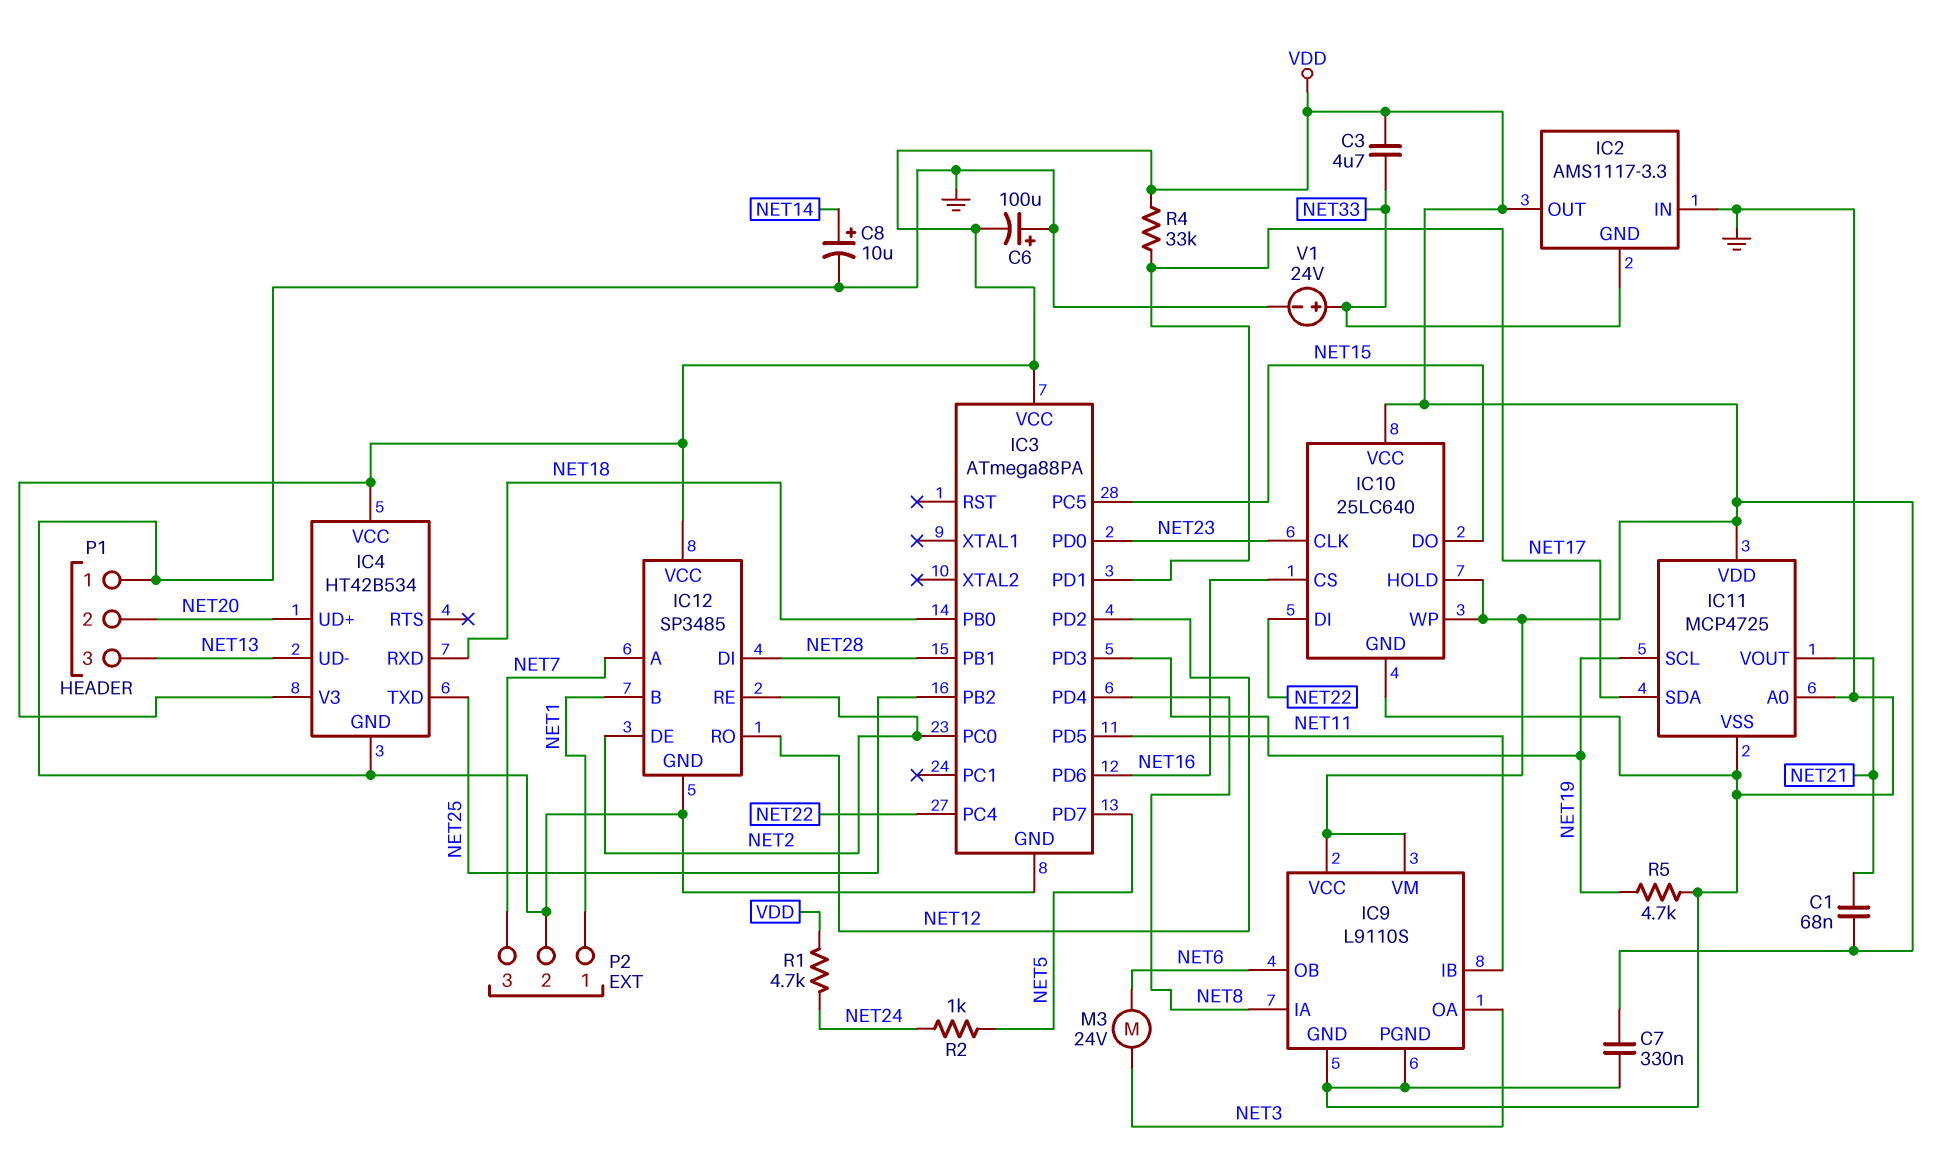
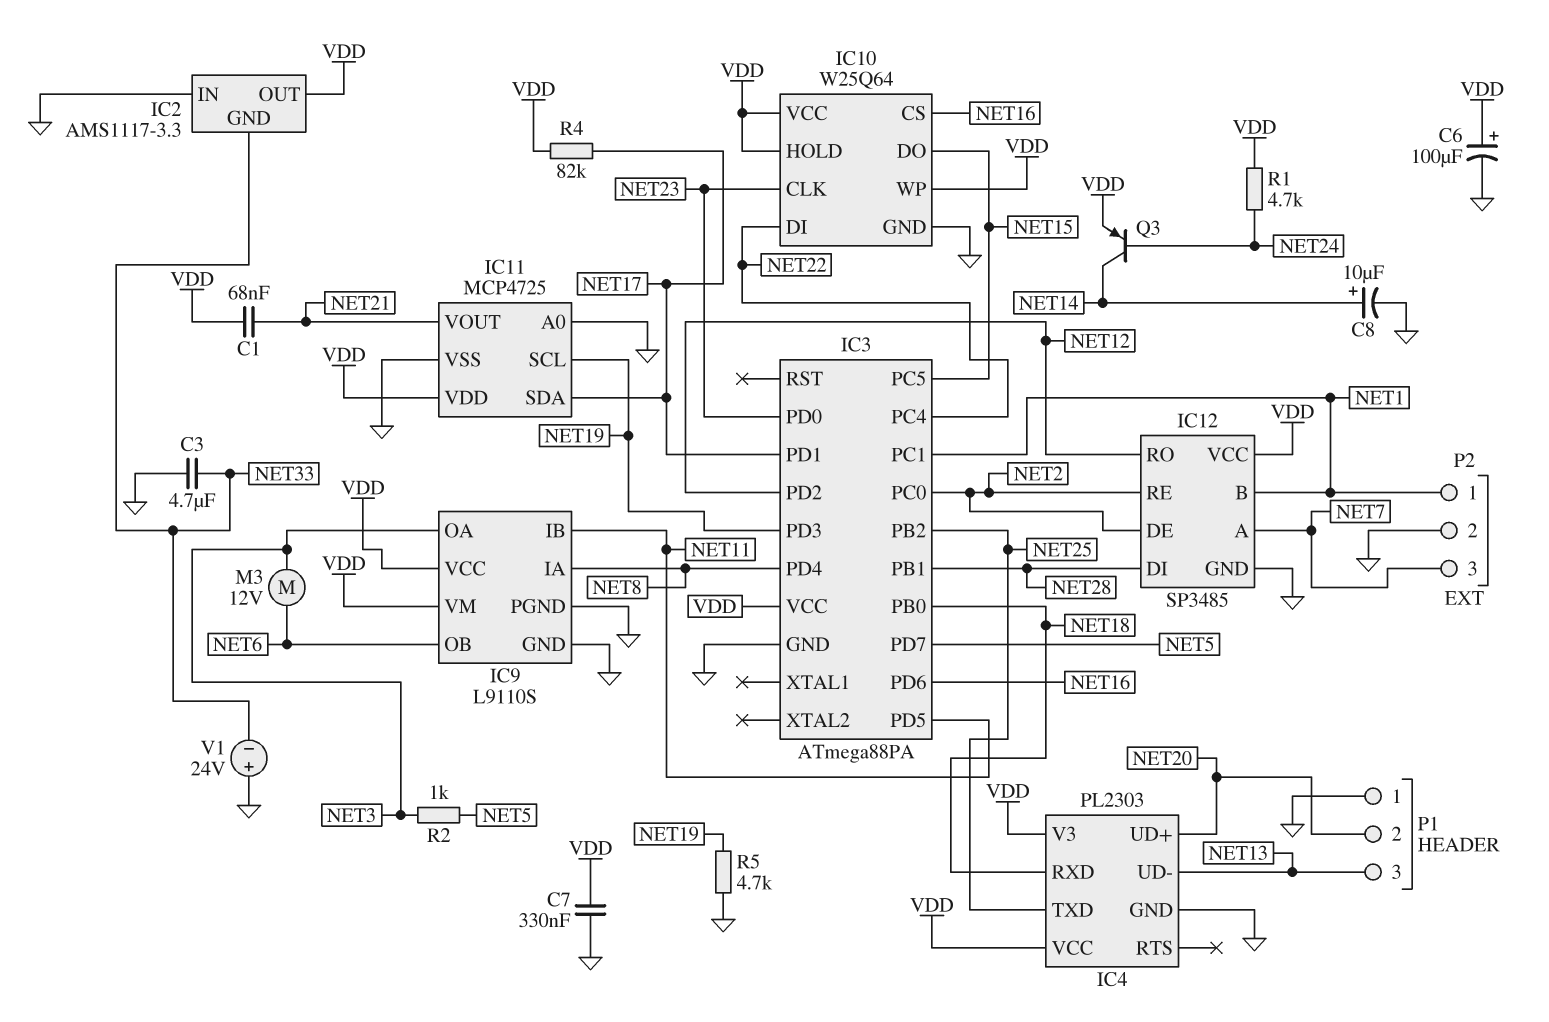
C3: 4.7uF (NET33, VDD) -> 4.7uF (GND, NET33)
C6: 100uF (plus GND, minus VDD) -> 100uF (plus VDD, minus GND)
IC3 pin PC1: none -> NET1
IC4: HT42B534 -> PL2303
IC10: 25LC640 -> W25Q64
M3: motor 24V (NET3, NET6) -> motor 12V (NET3, NET6)
Q3: none -> PNP (B NET24, C NET14, E VDD)
R2: 1k (NET5, NET24) -> 1k (NET3, NET5)
R4: 33k (NET17, VDD) -> 82k (NET17, VDD)
V1: 24V (plus NET33, minus GND) -> 24V (plus GND, minus NET33)

